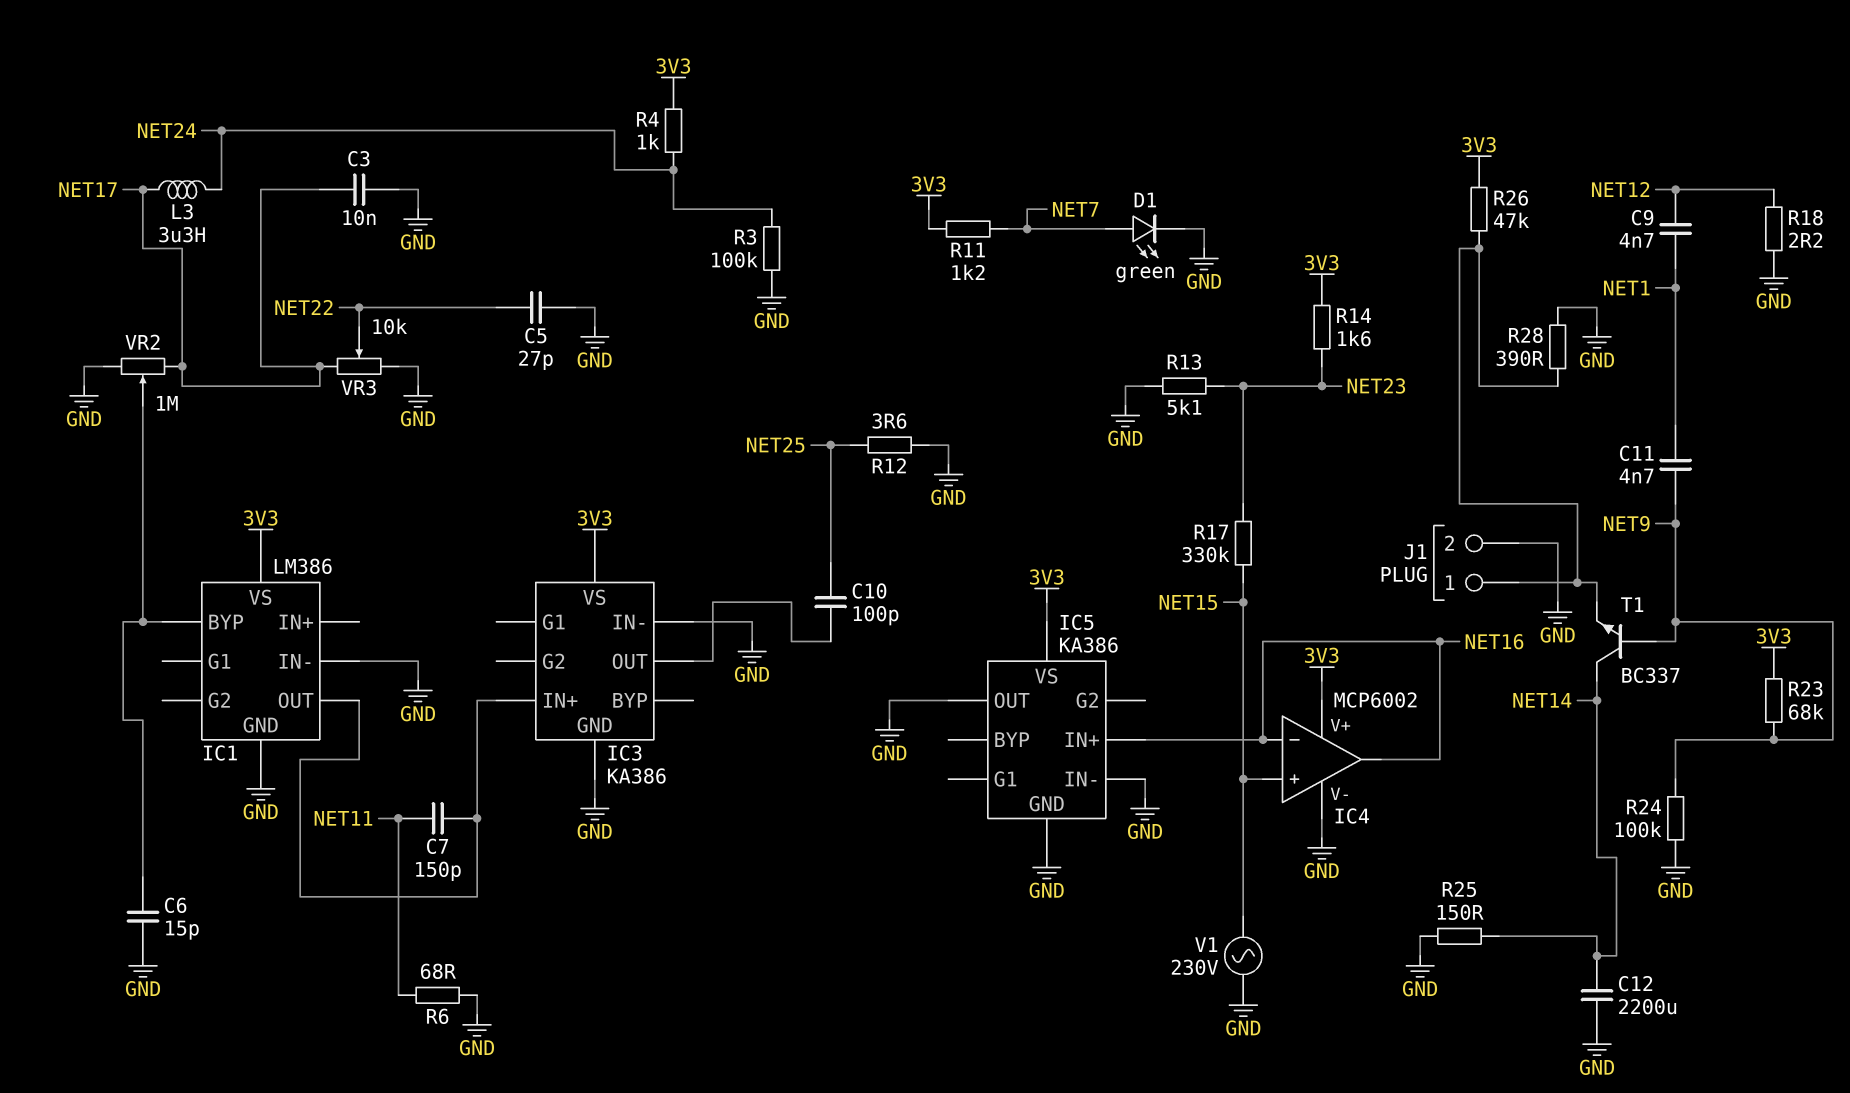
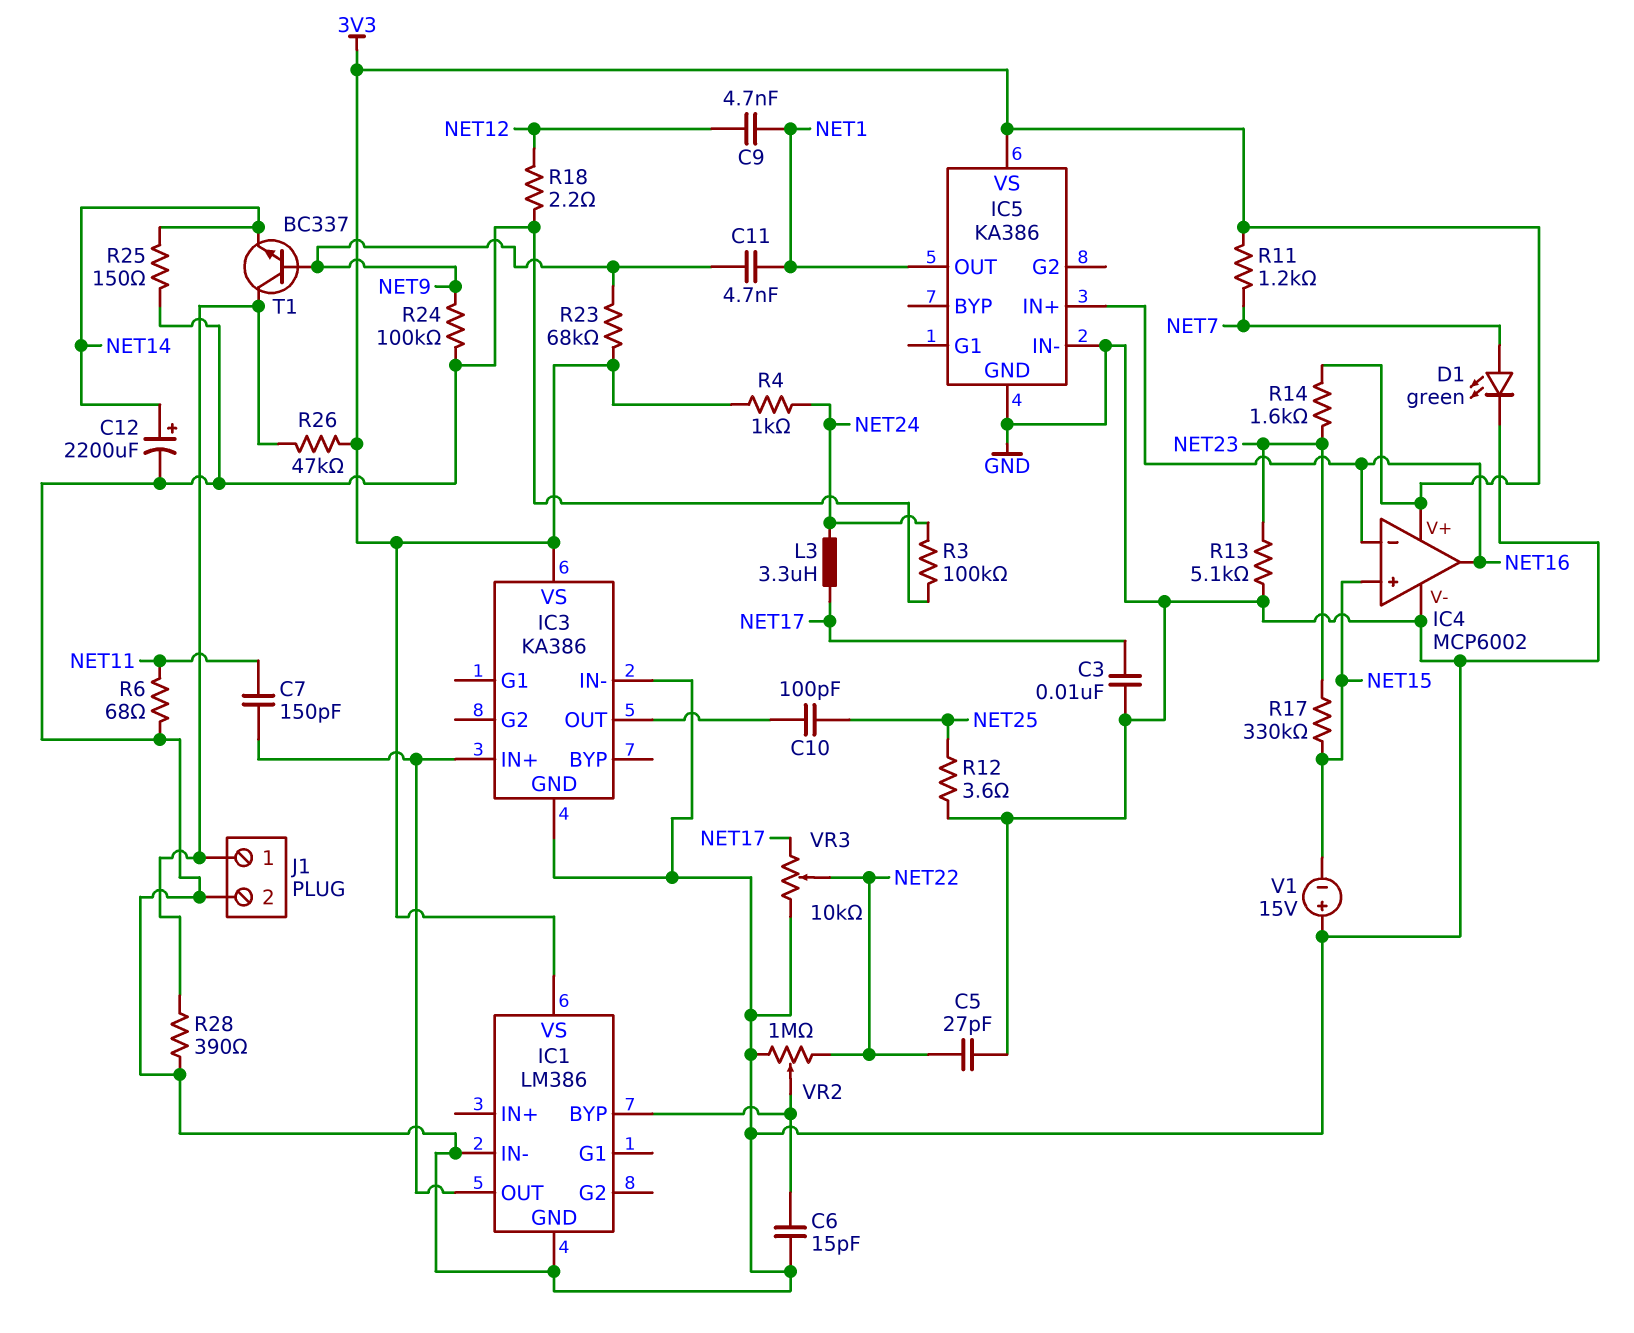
C12: 2200uF (GND, NET14) -> 2200uF (plus NET14, minus GND)
IC5 pin OUT: GND -> NET1
T1: NPN BC337 (B NET9, C NET14, E J1/1) -> NPN BC337 (B NET9, C J1/1, E NET14)
V1: AC 230V (GND, NET15) -> 15V (plus GND, minus NET15)
VR2: 1M (GND, NET17, wiper IC1/BYP) -> 1M (GND, NET22, wiper IC1/BYP)

